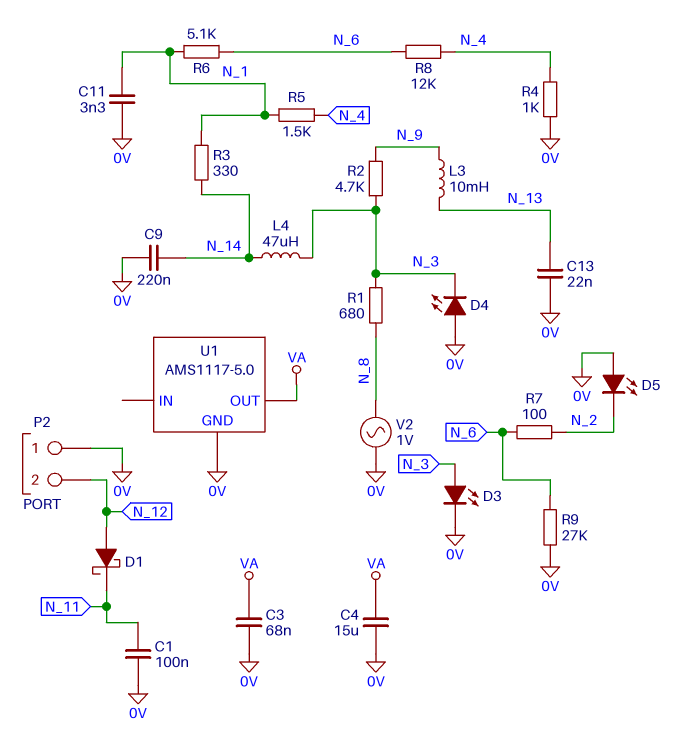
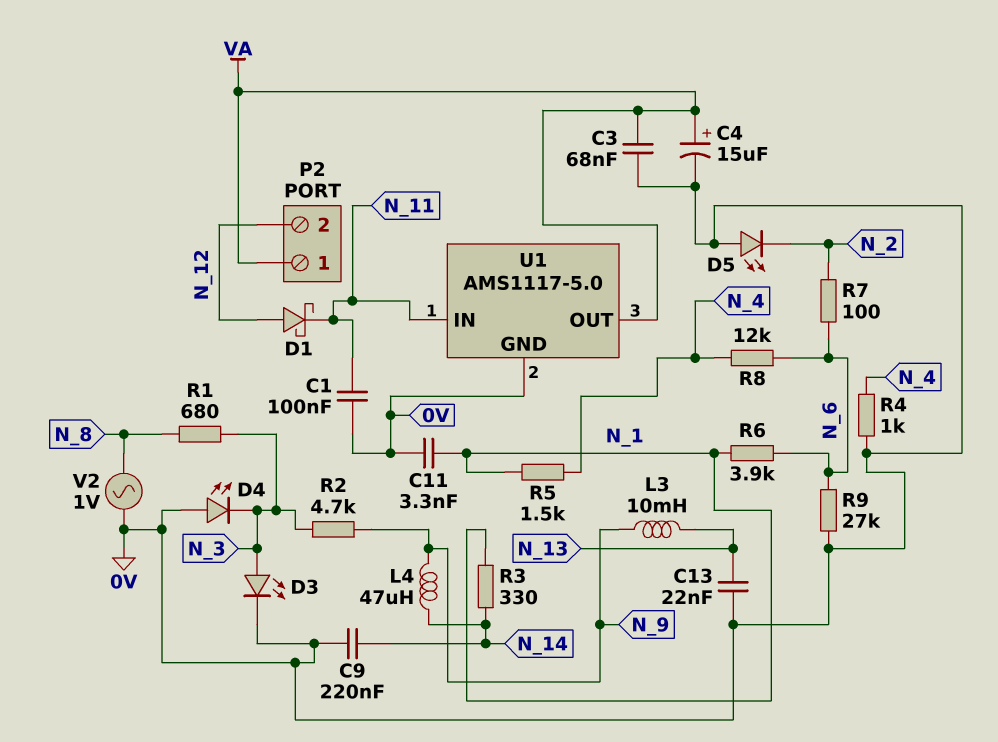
C4: 15uF (0V, VA) -> 15uF (plus VA, minus 0V)
L4: 47uH (N_3, N_14) -> 47uH (N_9, N_14)
P2 pin 1: 0V -> VA
R6: 5.1k (N_1, N_6) -> 3.9k (N_1, N_6)
U1 pin IN: none -> N_11

